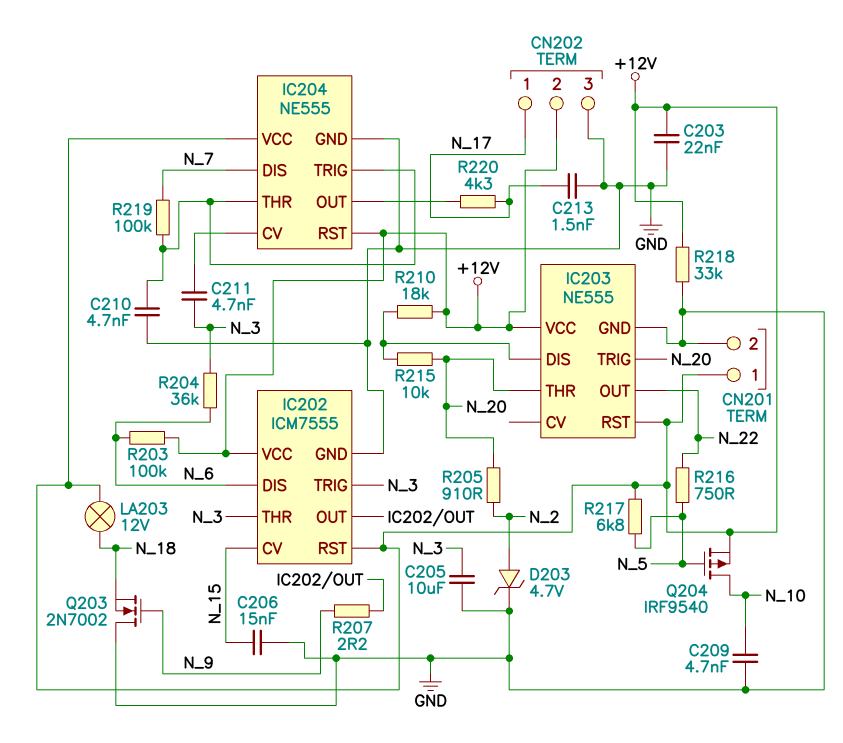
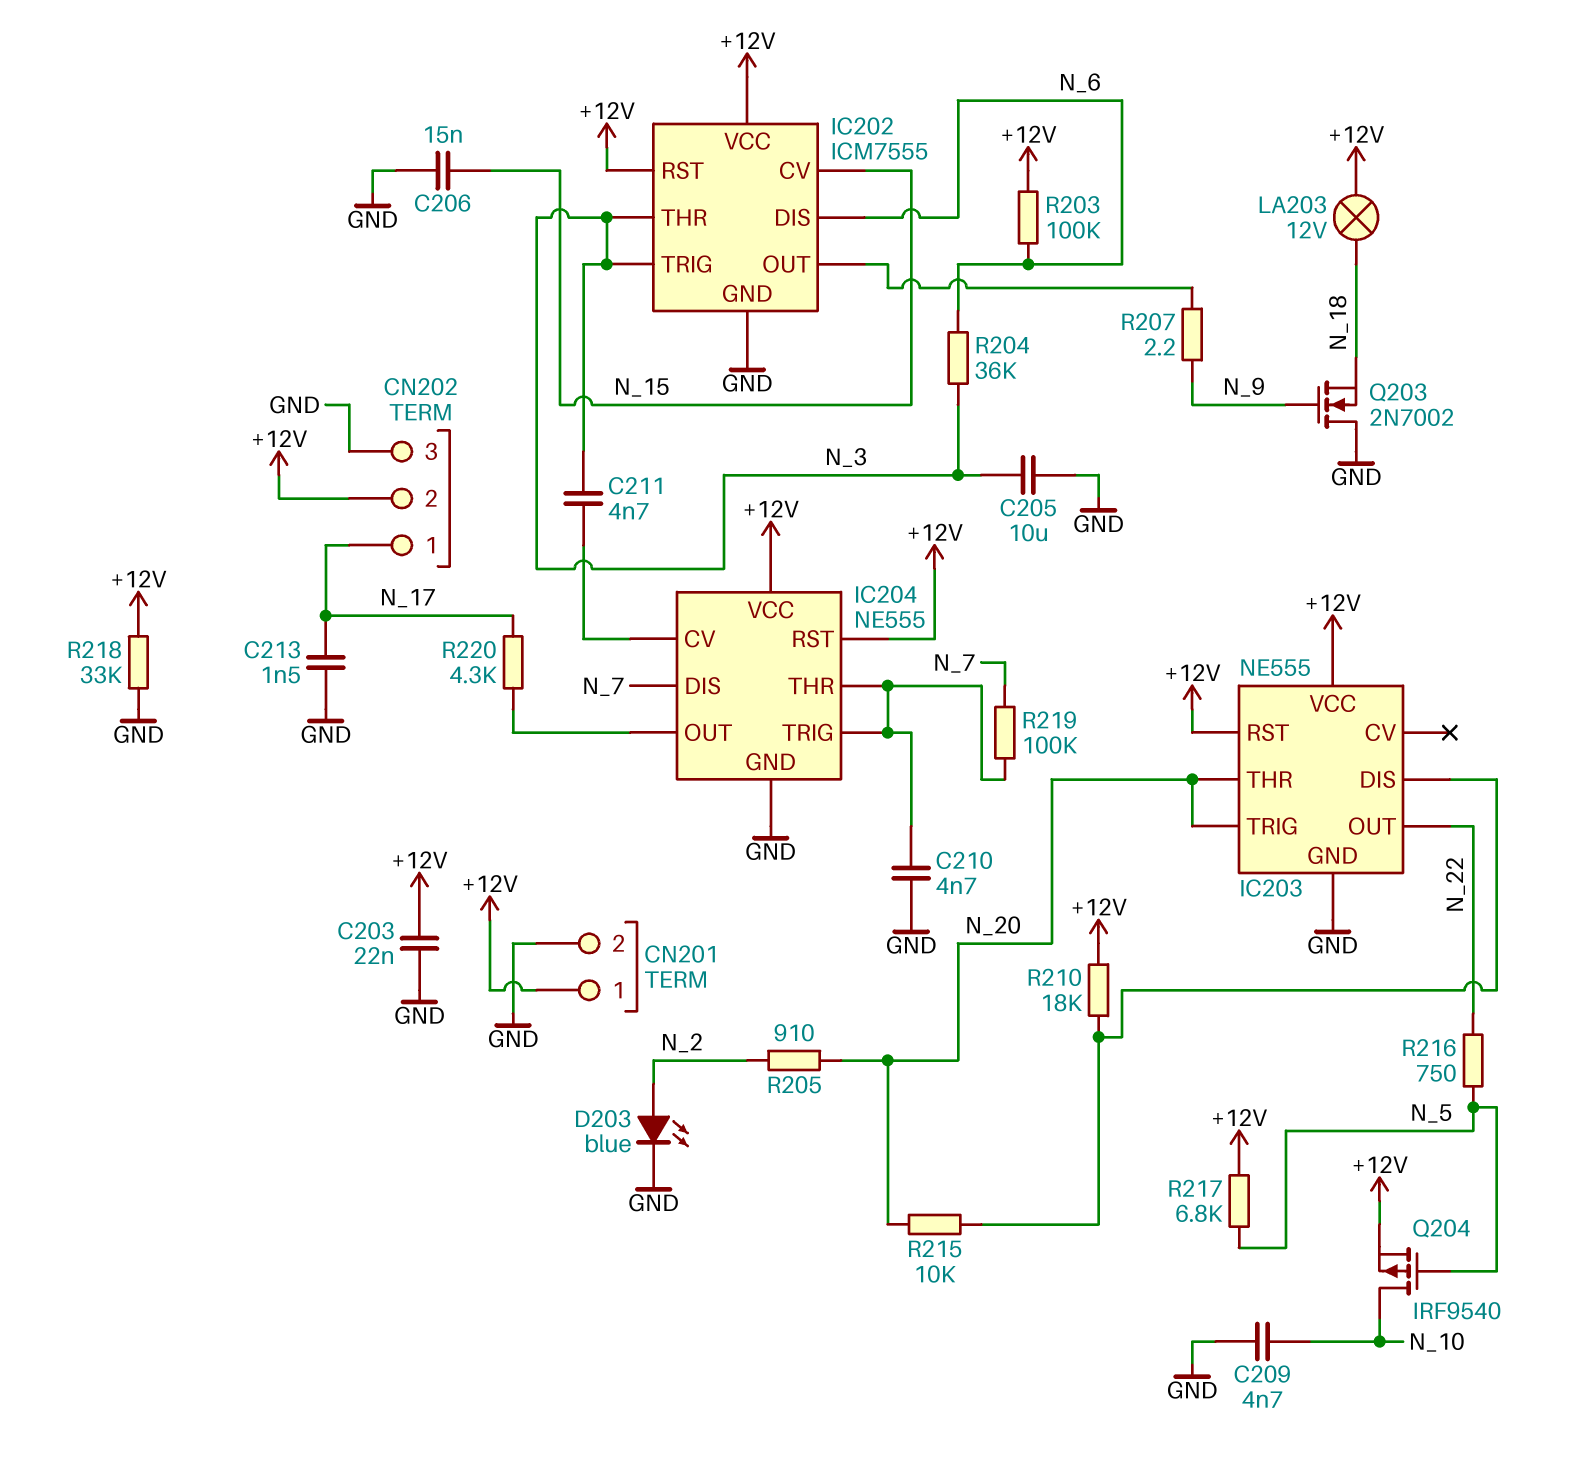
D203: zener 4.7V (A N_2, K GND) -> LED blue (A N_2, K GND)

